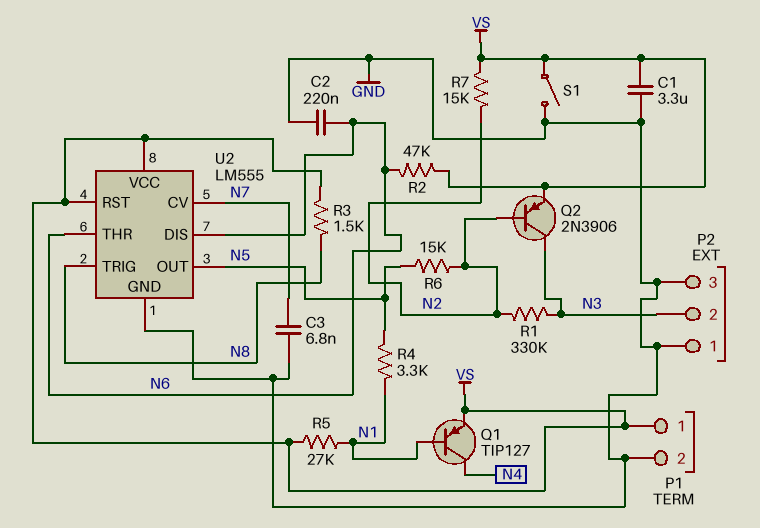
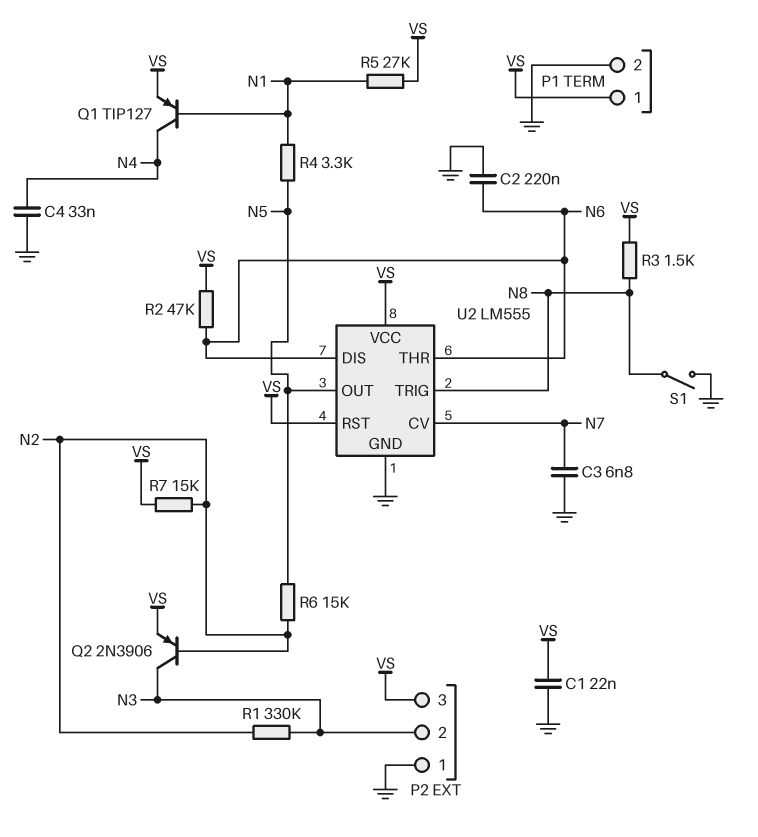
C1: 3.3uF (GND, VS) -> 22nF (GND, VS)
C4: none -> 33nF (GND, N4)
P2 pin 3: GND -> VS
S1: switch (GND, VS) -> switch (GND, N8)

